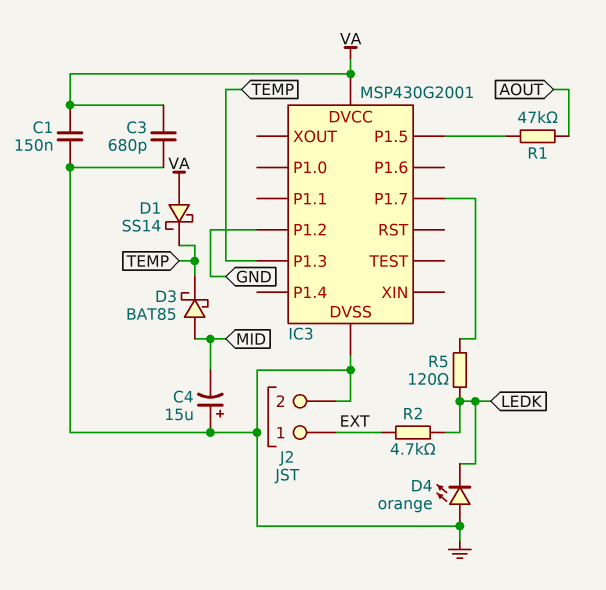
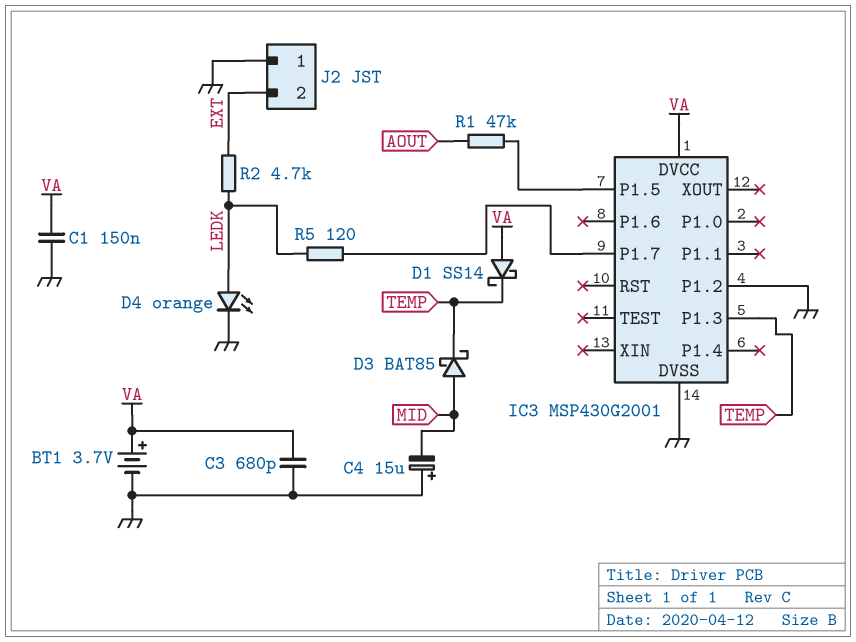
BT1: none -> 3.7V (plus VA, minus GND)
D4: LED orange (A GND, K LEDK) -> LED orange (A LEDK, K GND)
J2 pin 1: EXT -> GND
J2 pin 2: GND -> EXT

